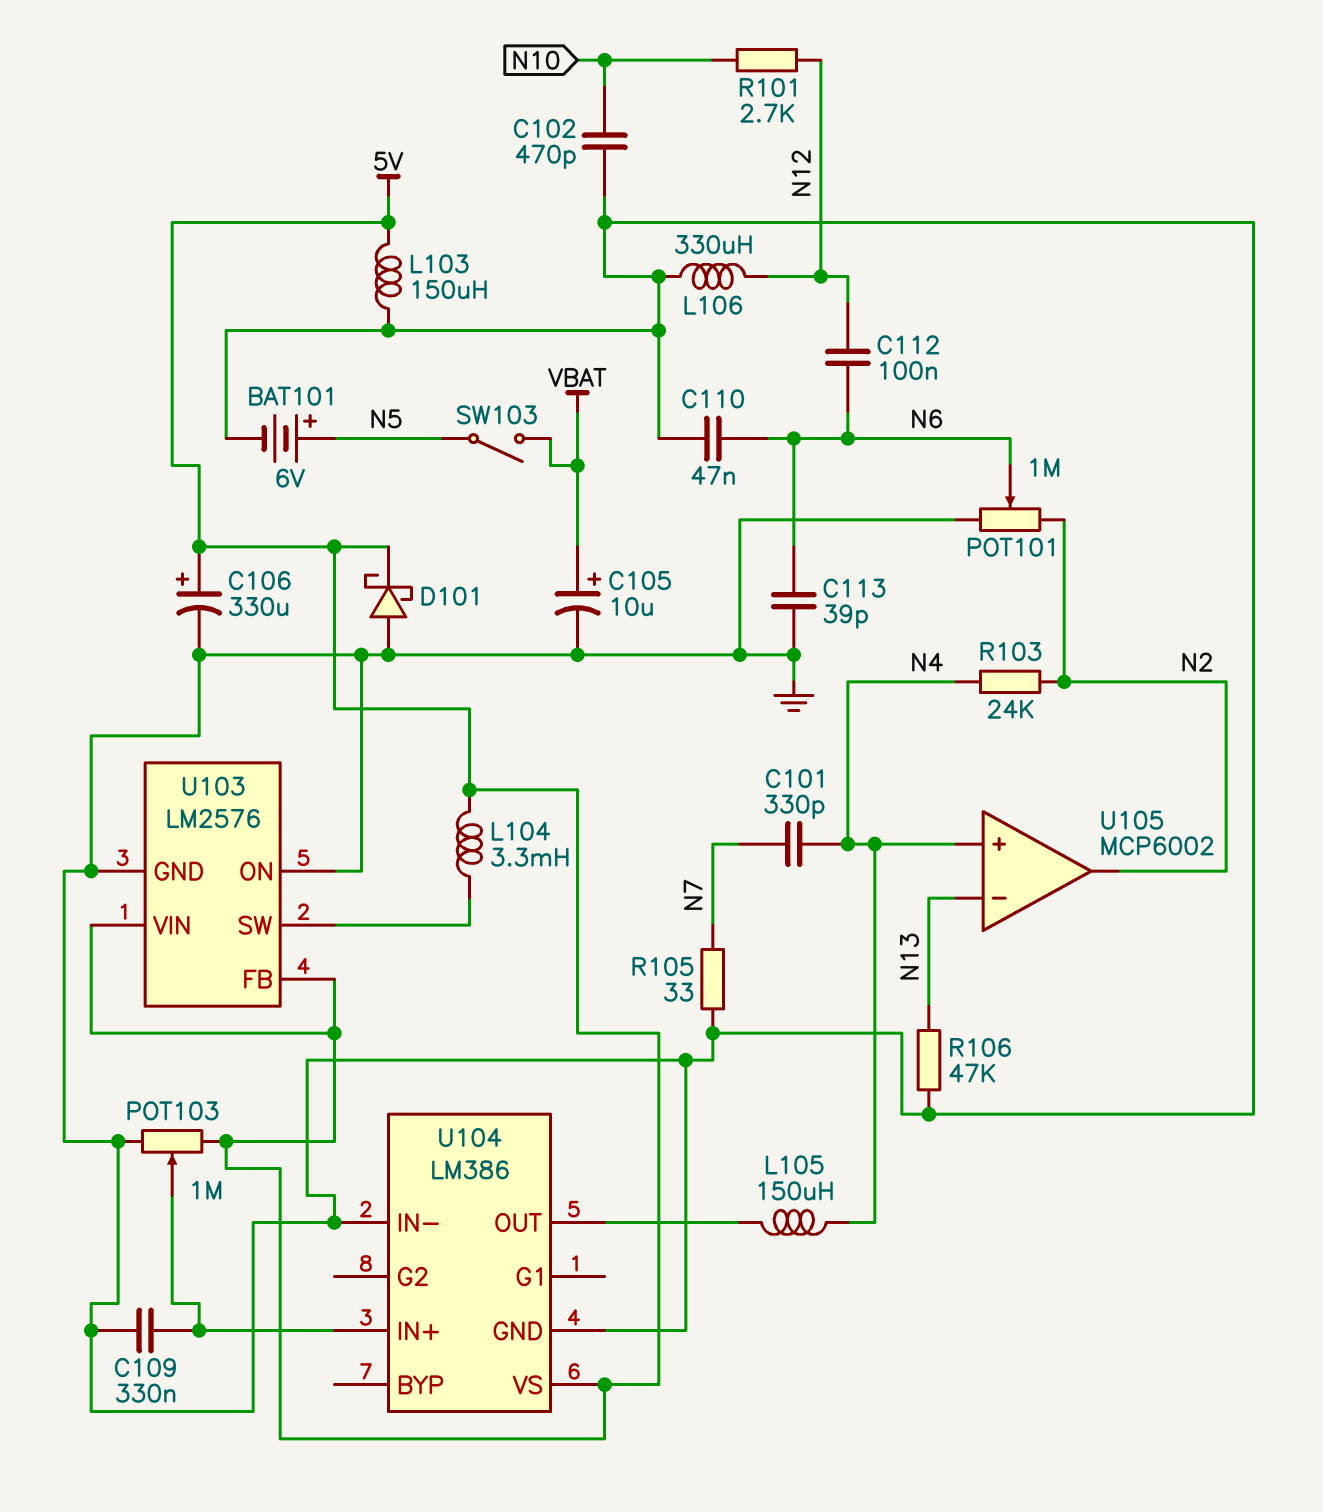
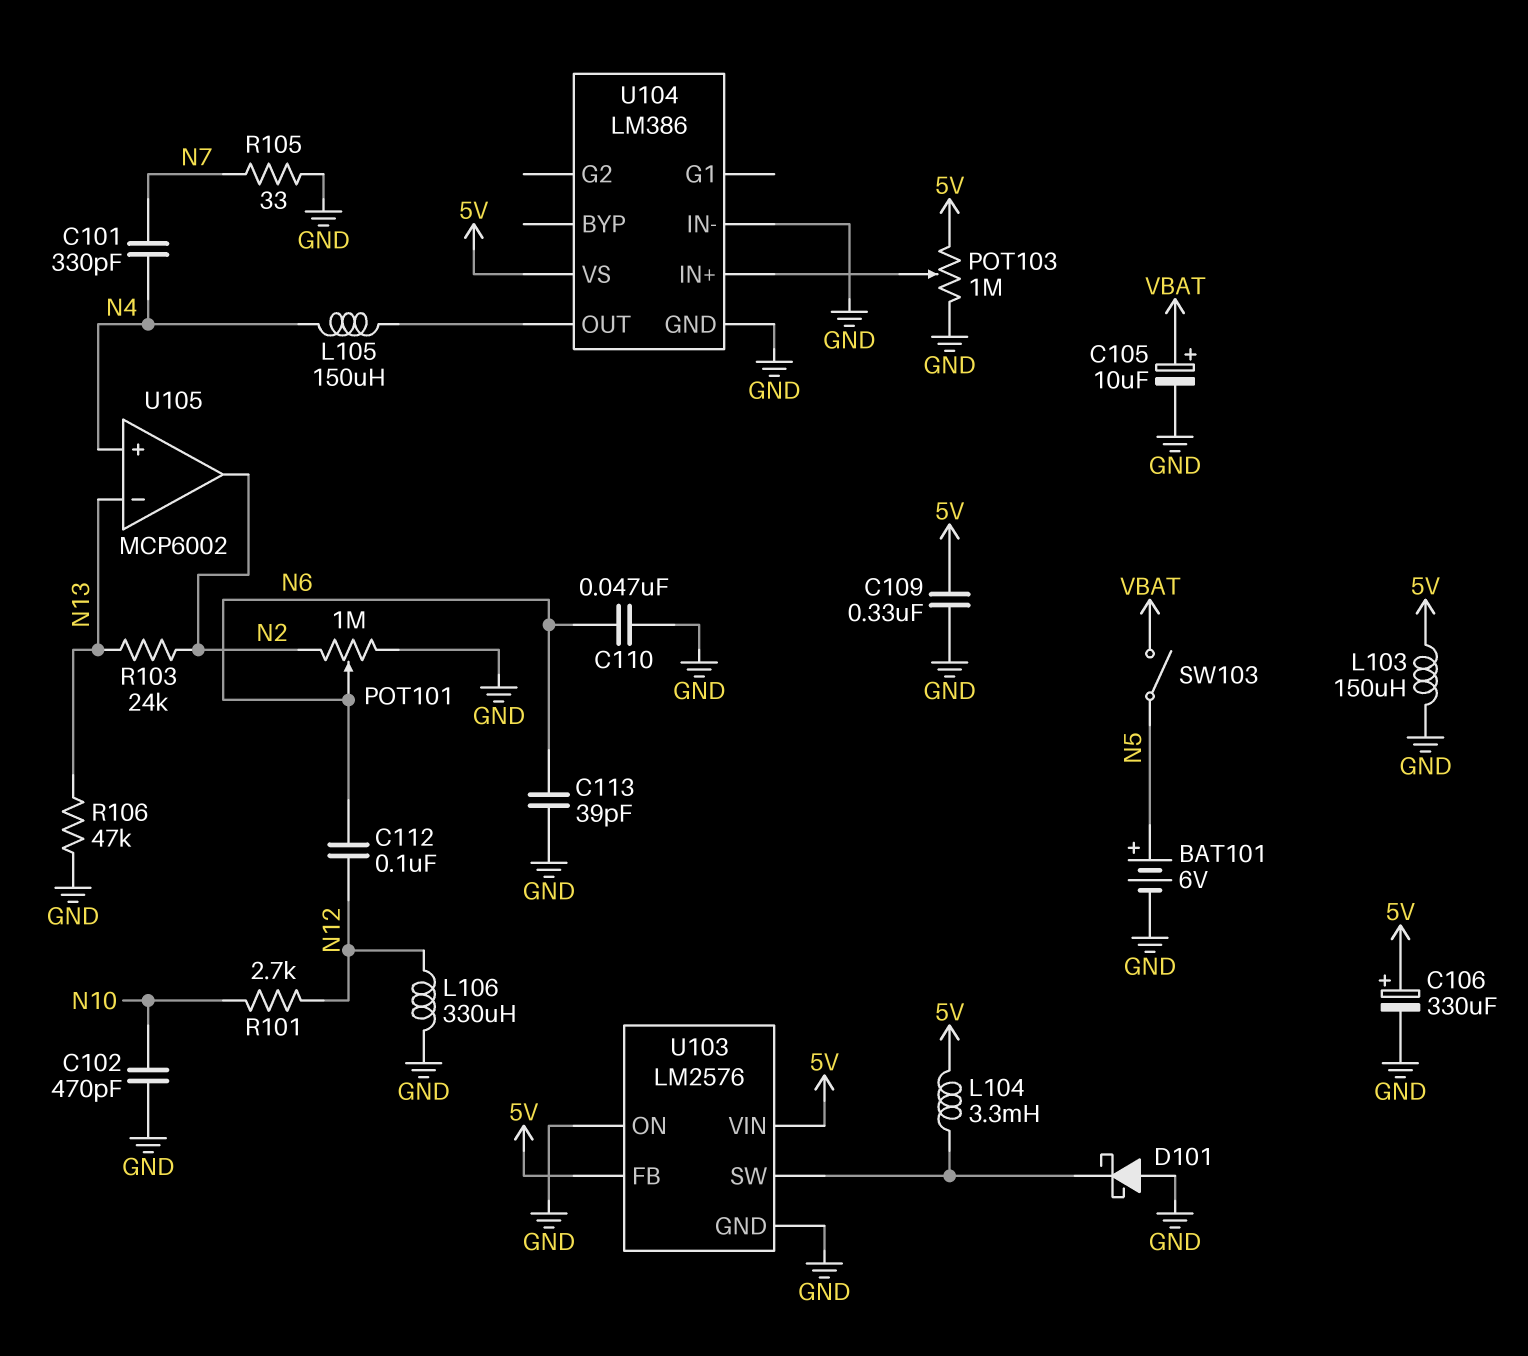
C109: 330nF (GND, U104/IN+) -> 330nF (5V, GND)
D101: schottky (A GND, K 5V) -> schottky (A GND, K U103/SW)
R103: 24k (N2, N4) -> 24k (N2, N13)

